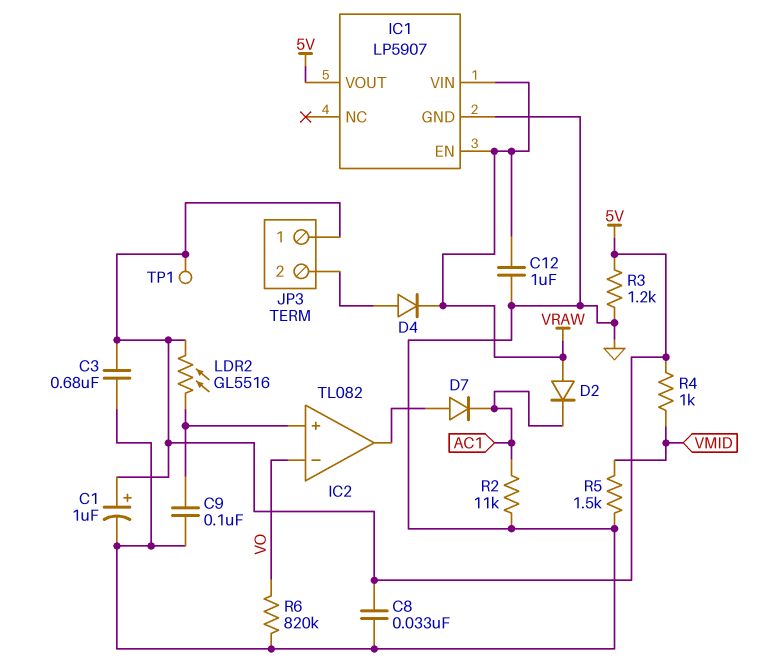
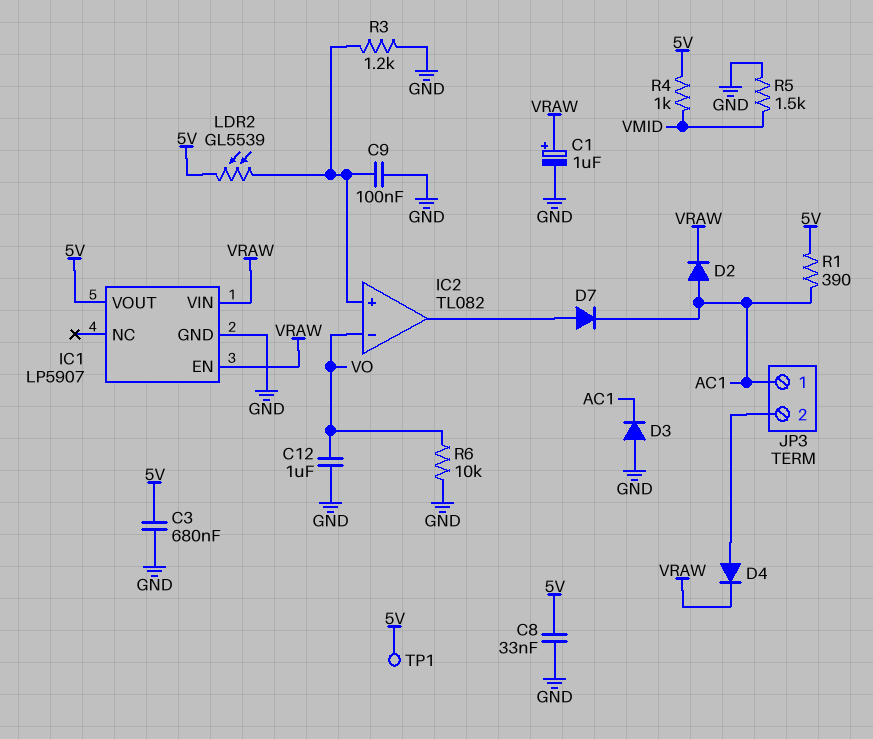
C1: 1uF (plus 5V, minus GND) -> 1uF (plus VRAW, minus GND)
C12: 1uF (GND, VRAW) -> 1uF (GND, VO)
D2: diode (A VRAW, K AC1) -> diode (A AC1, K VRAW)
D3: none -> diode (A GND, K AC1)
JP3 pin 1: 5V -> AC1
LDR2: GL5516 (5V, IC2/in+) -> GL5539 (5V, IC2/in+)
R1: none -> 390 (5V, AC1)
R2: 11k (AC1, GND) -> none
R3: 1.2k (5V, GND) -> 1.2k (GND, IC2/in+)
R6: 820k (GND, VO) -> 10k (GND, VO)

